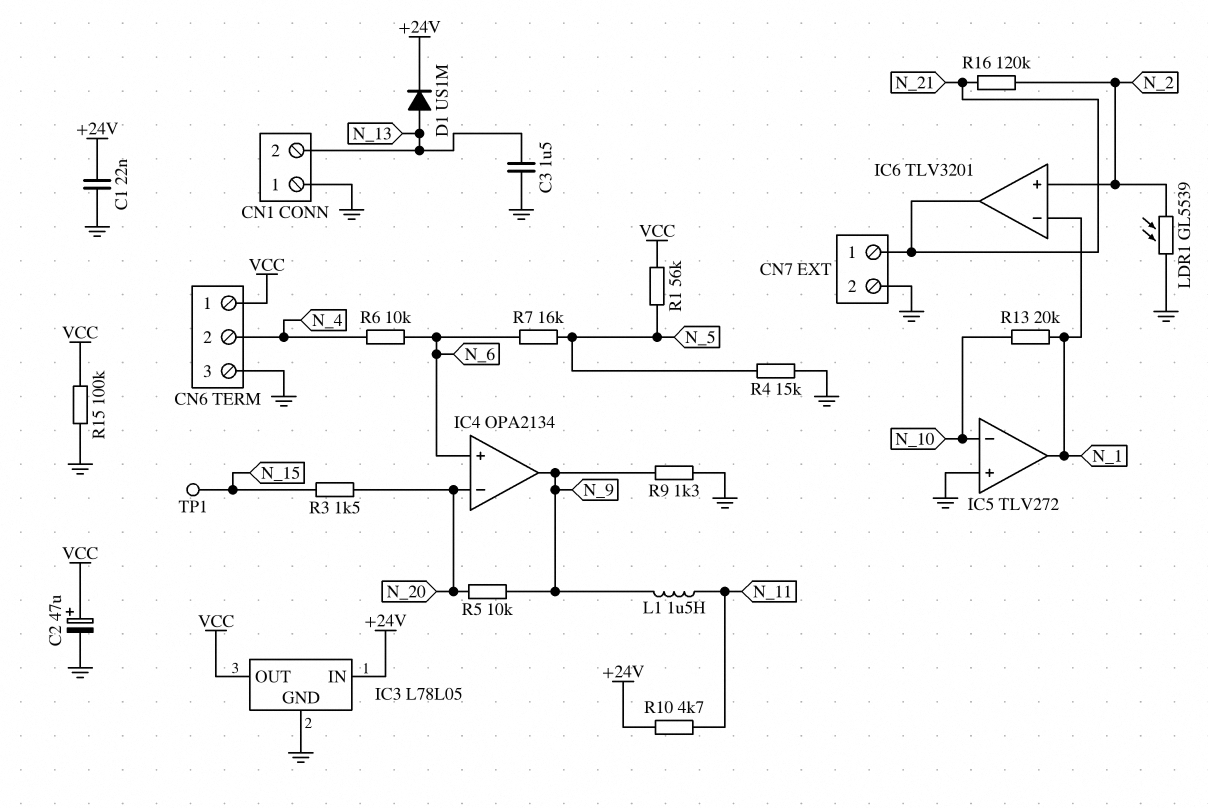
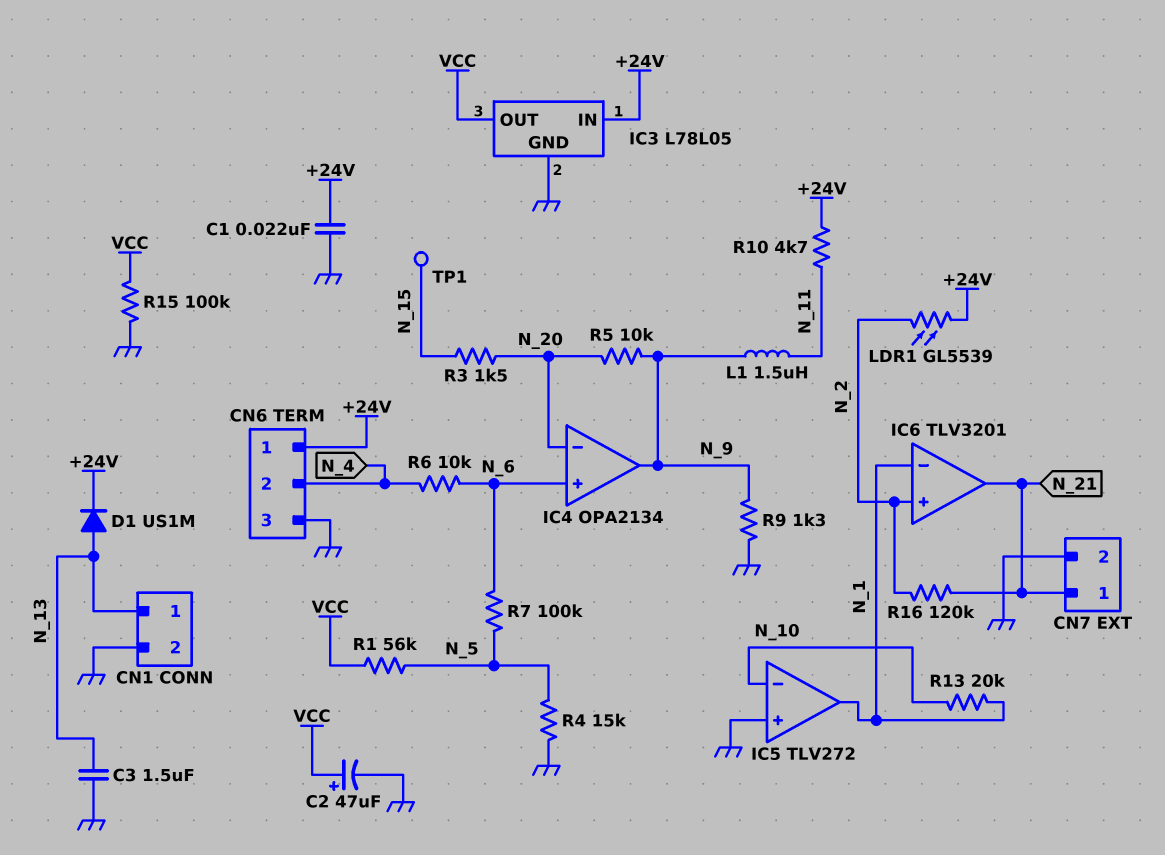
CN1 pin 1: GND -> N_13
CN1 pin 2: N_13 -> GND
CN6 pin 1: VCC -> +24V
LDR1: GL5539 (GND, N_2) -> GL5539 (+24V, N_2)
R7: 16k (N_5, N_6) -> 100k (N_5, N_6)

